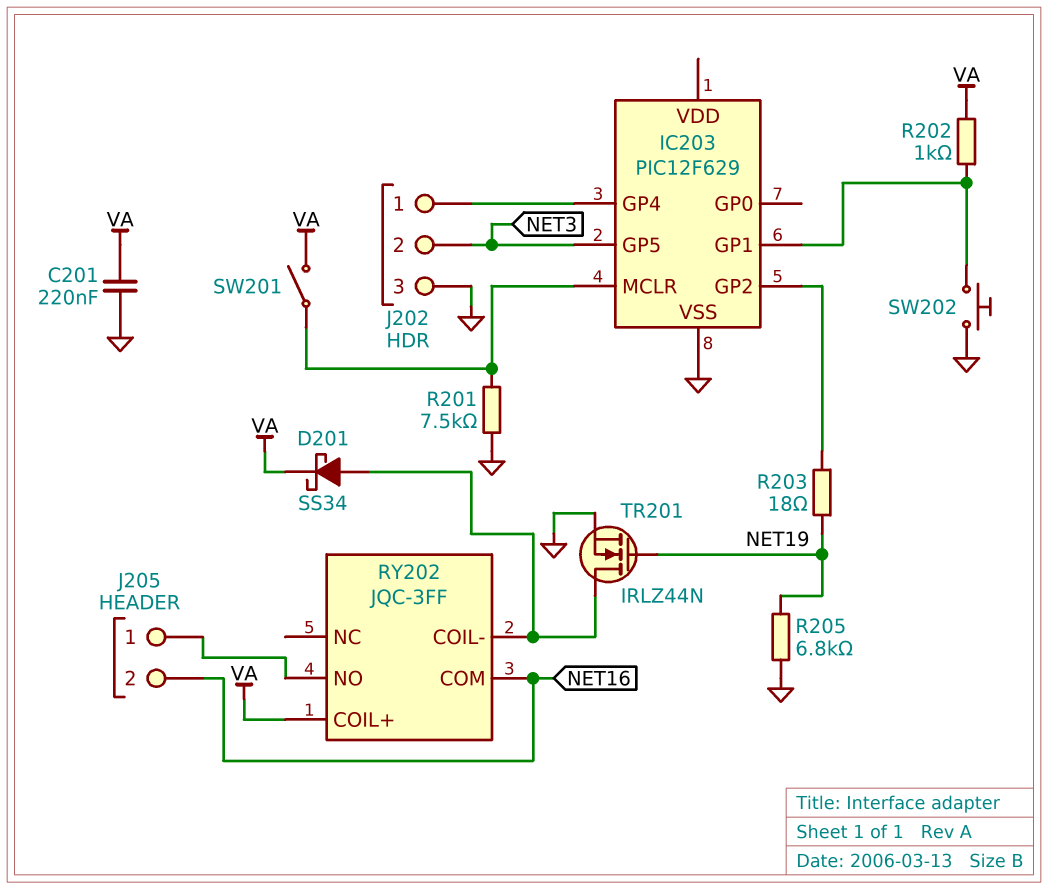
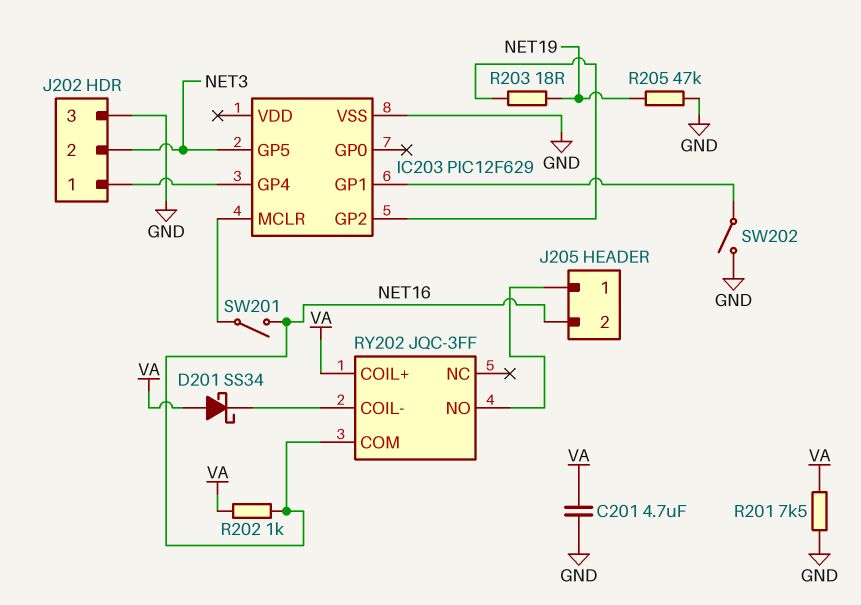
C201: 220nF (GND, VA) -> 4.7uF (GND, VA)
D201: schottky SS34 (A RY202/COIL-, K VA) -> schottky SS34 (A VA, K RY202/COIL-)
R201: 7.5k (GND, IC203/MCLR) -> 7.5k (GND, VA)
R202: 1k (IC203/GP1, VA) -> 1k (NET16, VA)
R205: 6.8k (GND, NET19) -> 47k (GND, NET19)
SW201: switch (IC203/MCLR, VA) -> switch (IC203/MCLR, NET16)
SW202: button (GND, IC203/GP1) -> switch (GND, IC203/GP1)
TR201: NMOS IRLZ44N (G NET19, D RY202/COIL-, S GND) -> none

